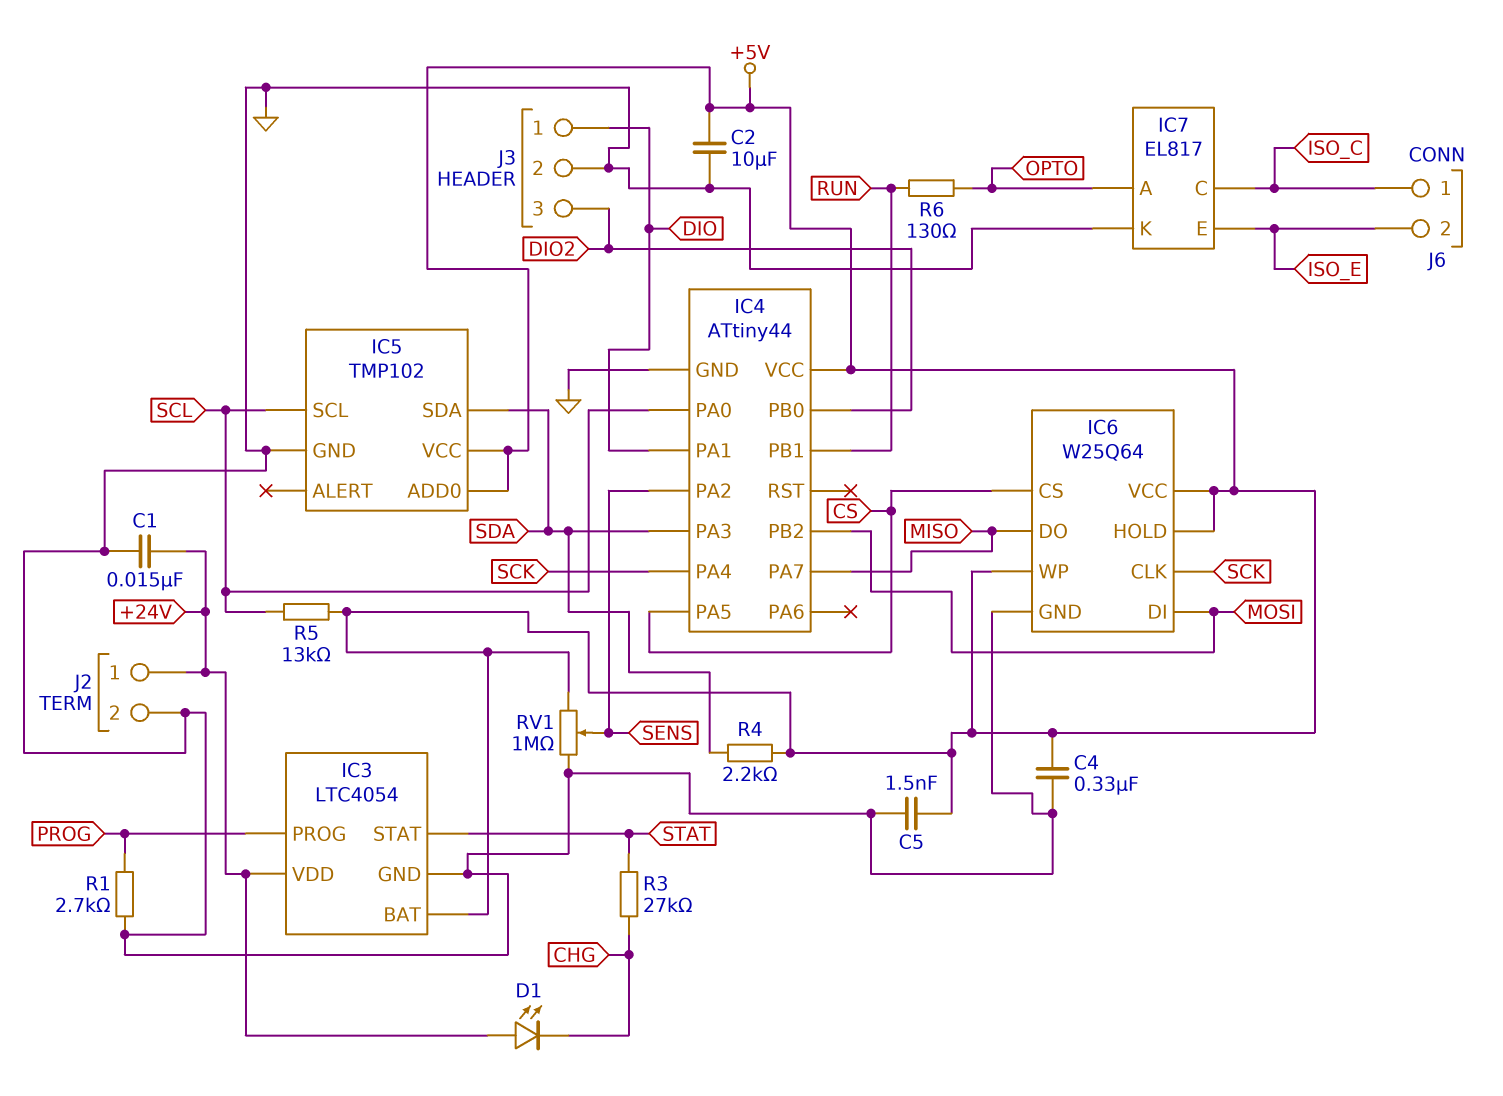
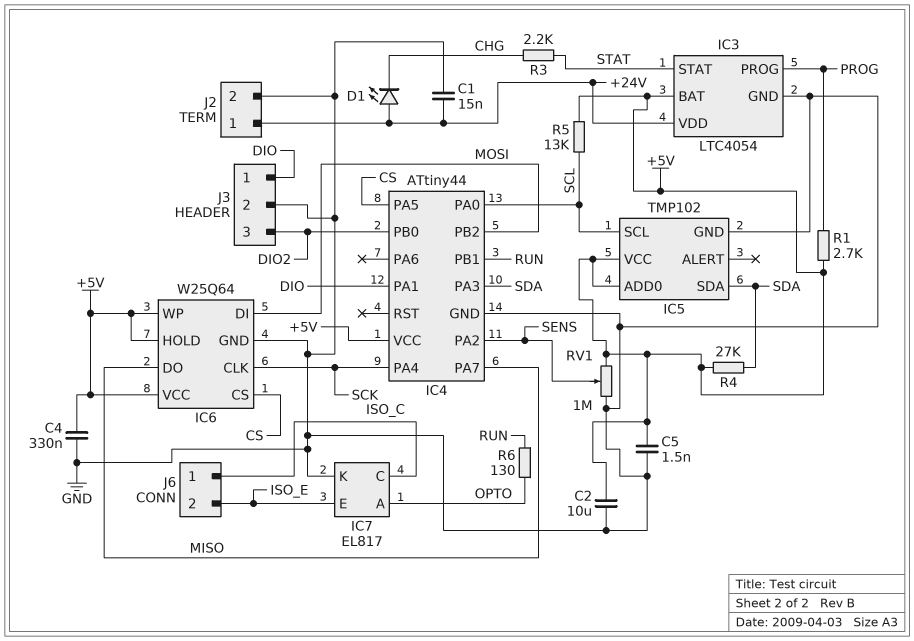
R1: 2.7k (GND, PROG) -> 2.7k (+5V, PROG)
R3: 27k (CHG, STAT) -> 2.2k (CHG, STAT)
R4: 2.2k (+5V, SDA) -> 27k (+5V, SDA)

